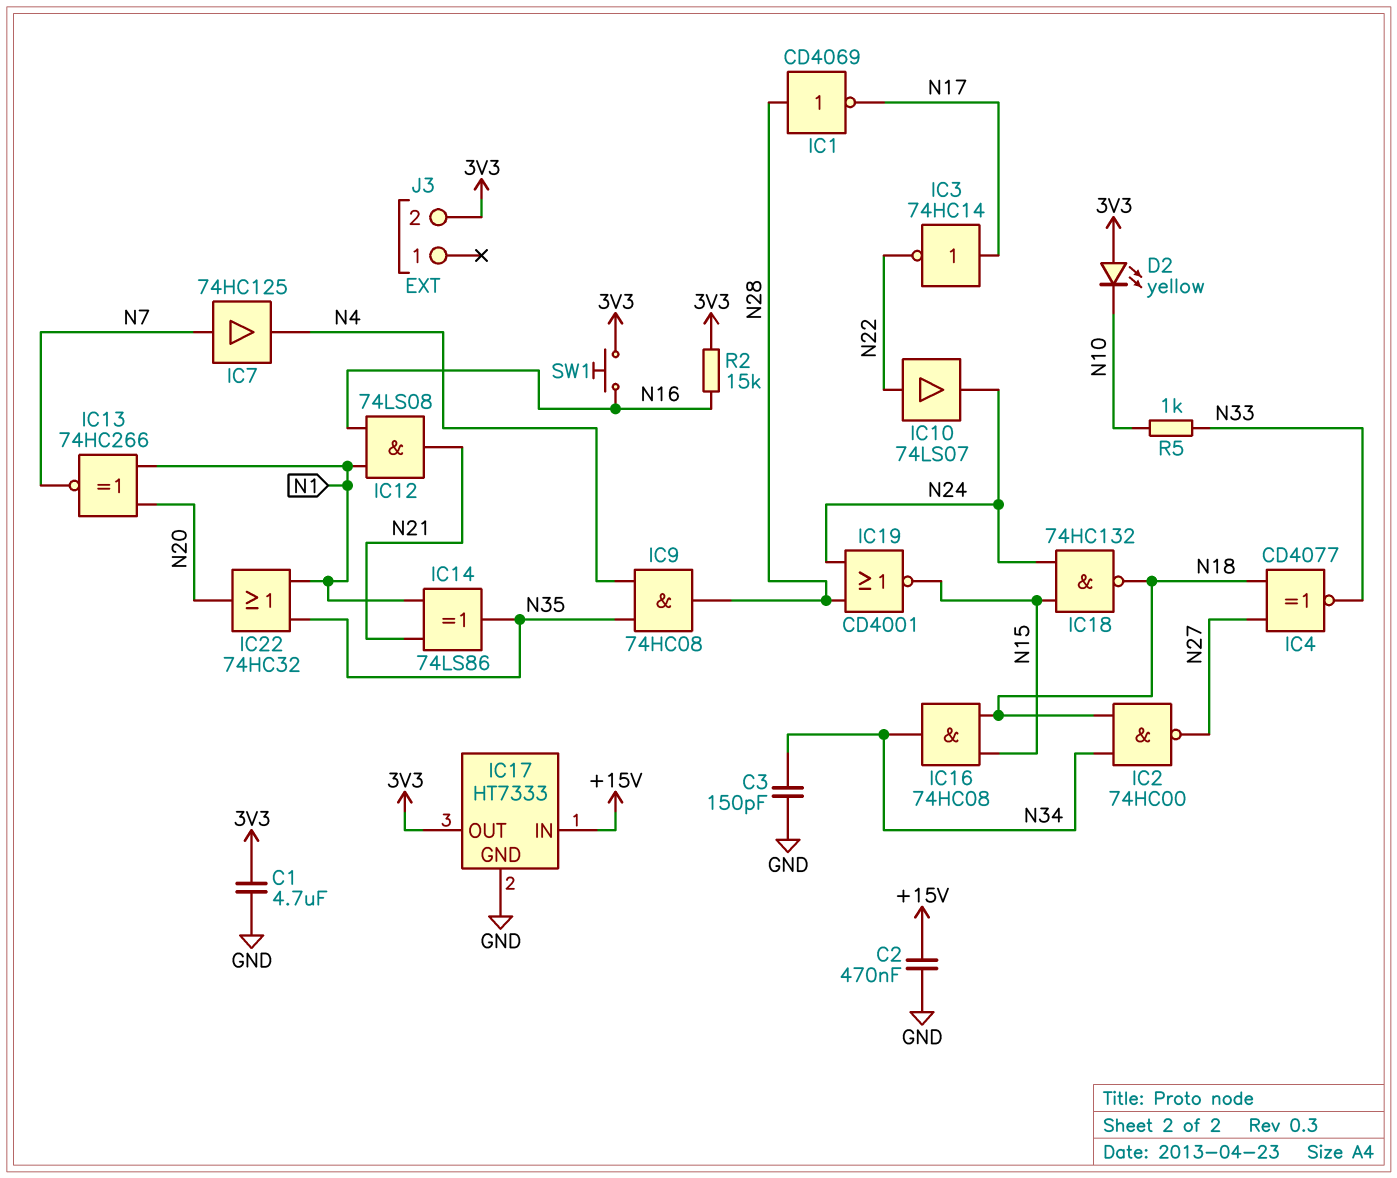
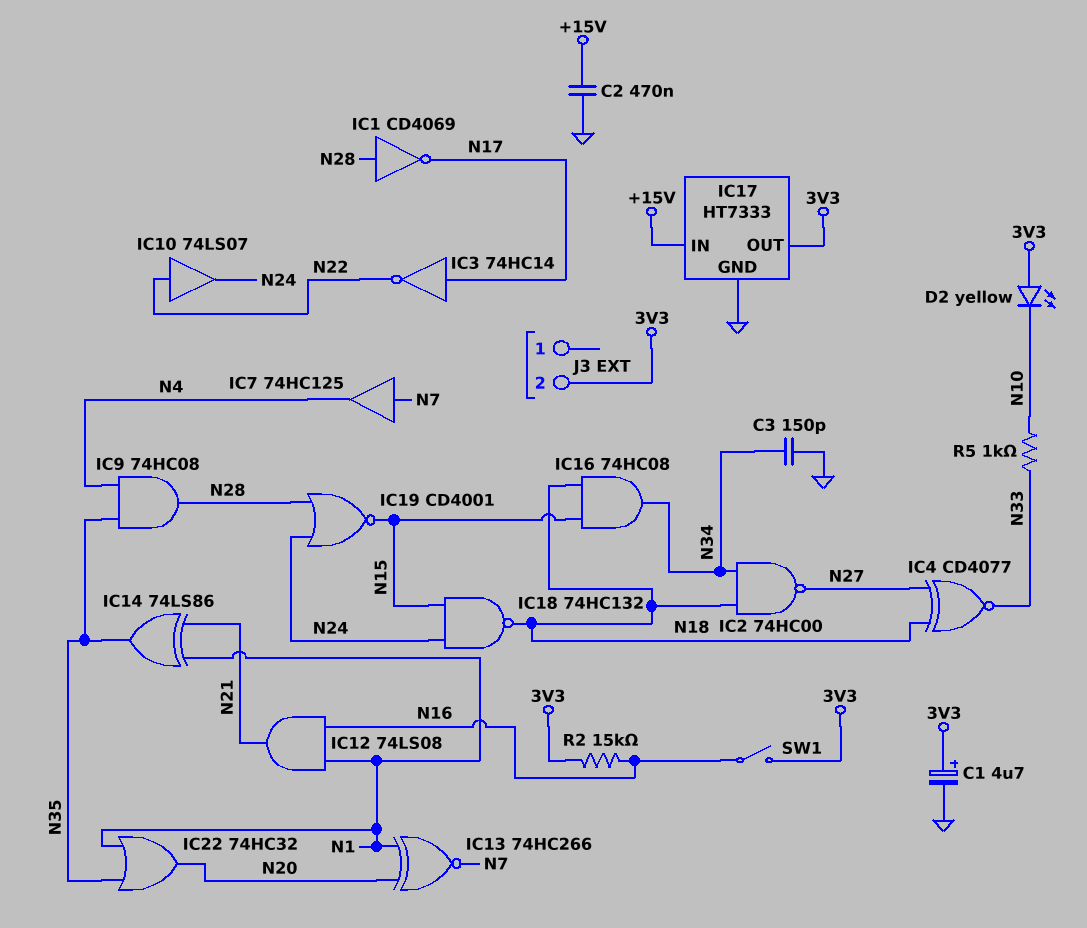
C1: 4.7uF (3V3, GND) -> 4.7uF (plus 3V3, minus GND)
SW1: button (3V3, N16) -> switch (3V3, N16)

